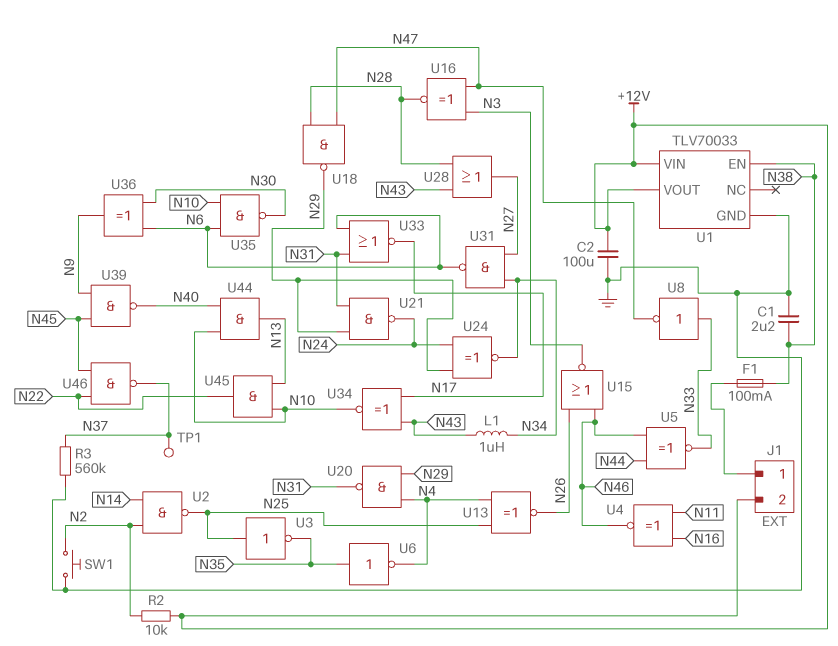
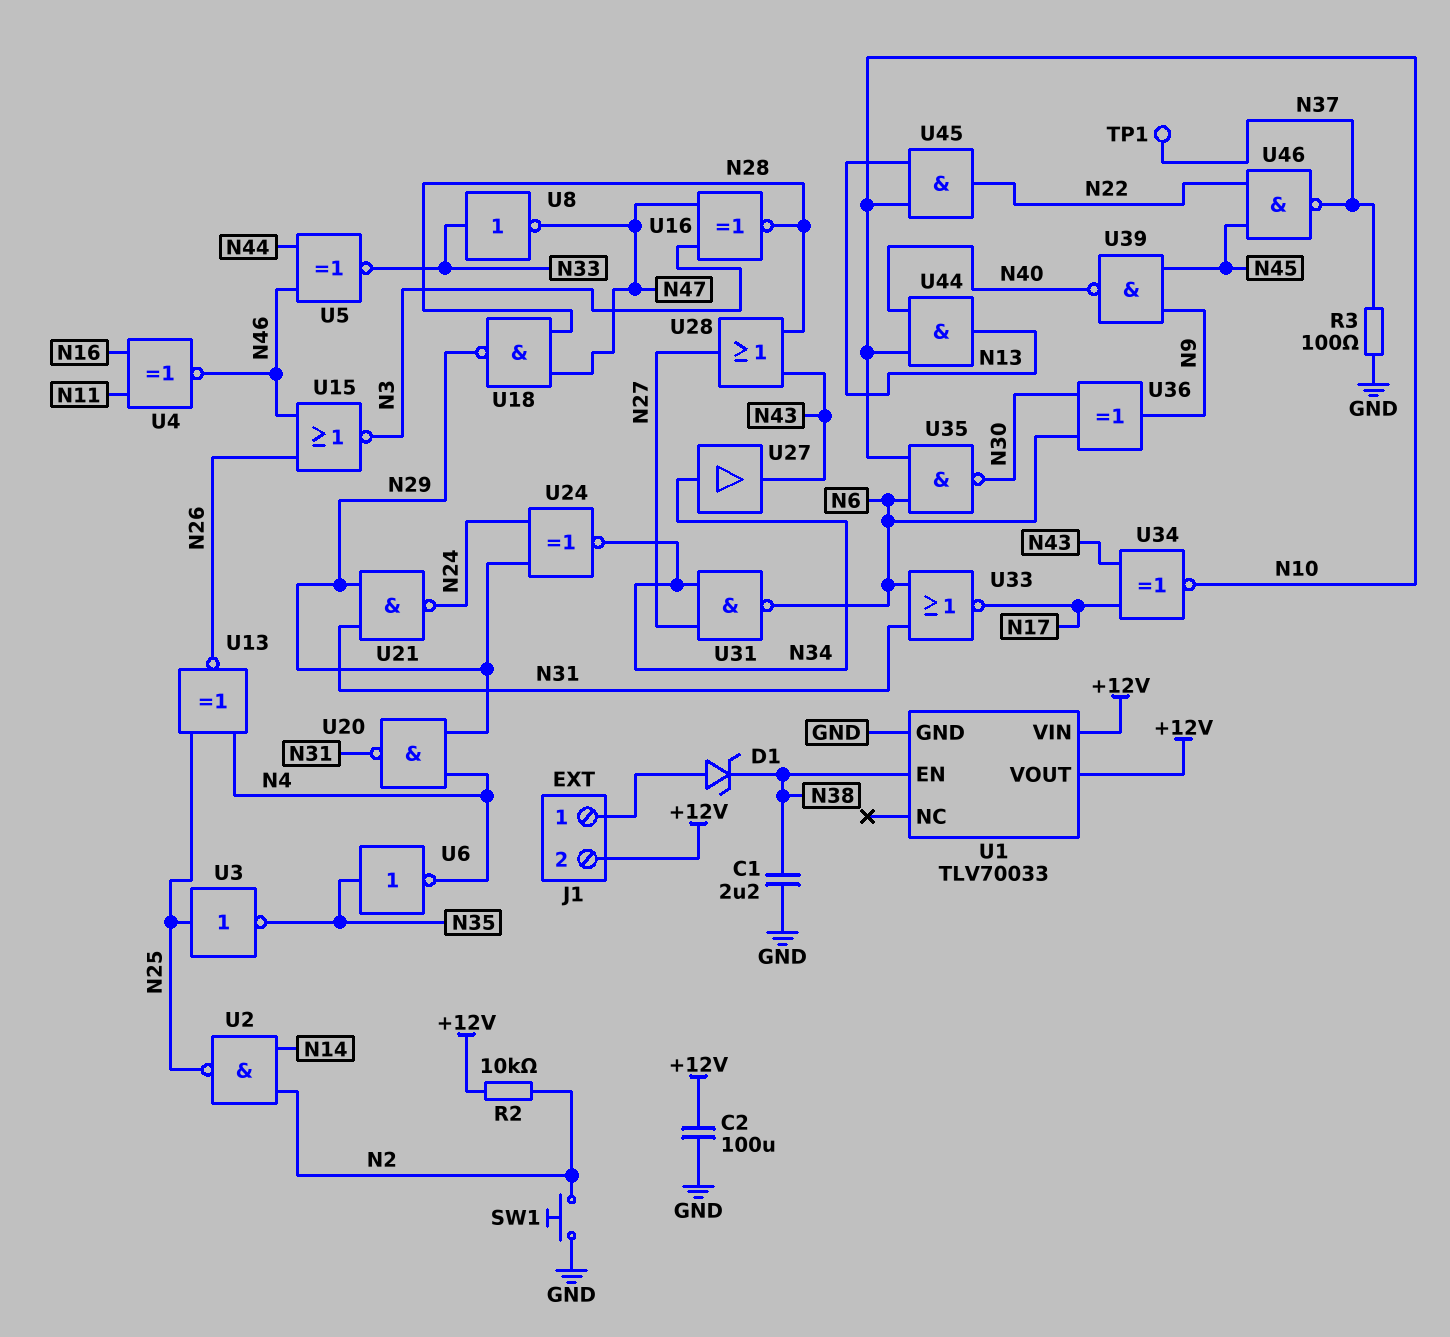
D1: none -> zener (A J1/1, K N38)
F1: 100mA (J1/1, N38) -> none
L1: 1uH (N34, N43) -> none
R3: 560k (GND, N37) -> 100 (GND, N37)
U27: none -> buffer (in N34, out N43)

